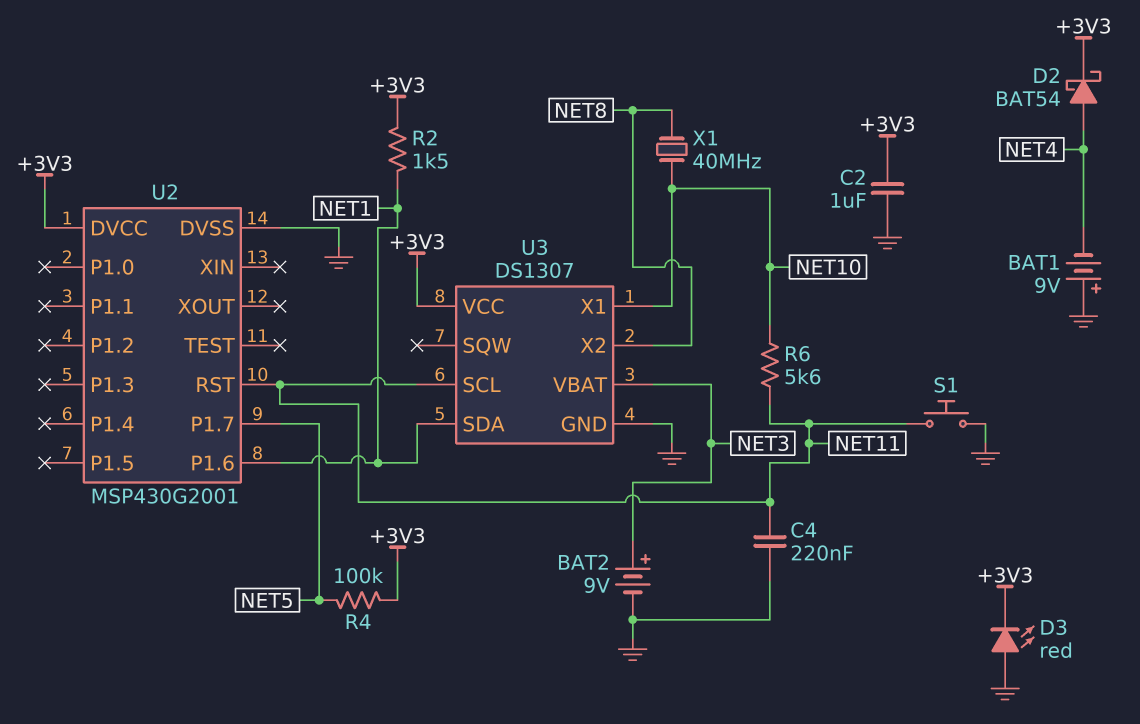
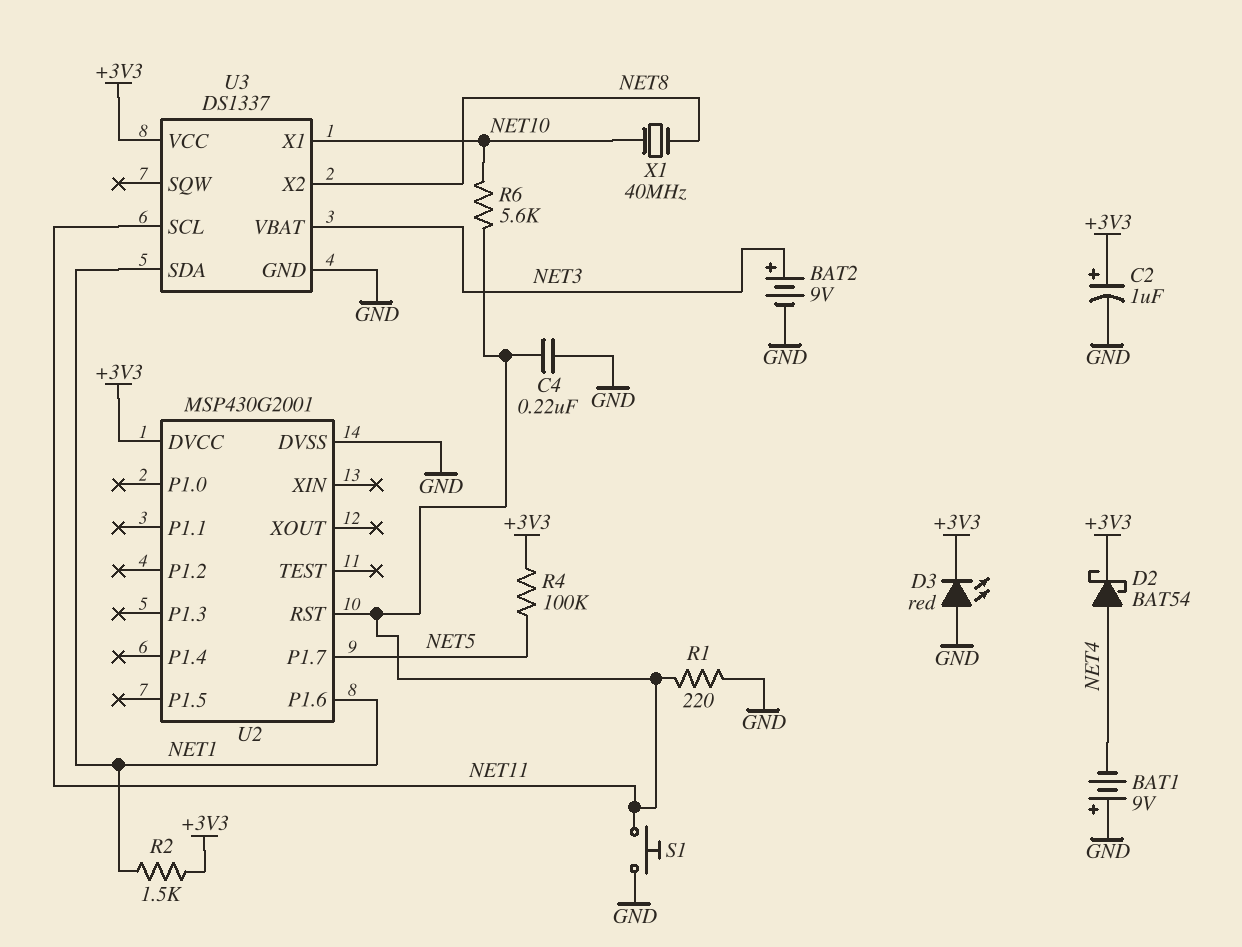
C2: 1uF (+3V3, GND) -> 1uF (plus +3V3, minus GND)
R1: none -> 220 (GND, NET11)
U3: DS1307 -> DS1337

